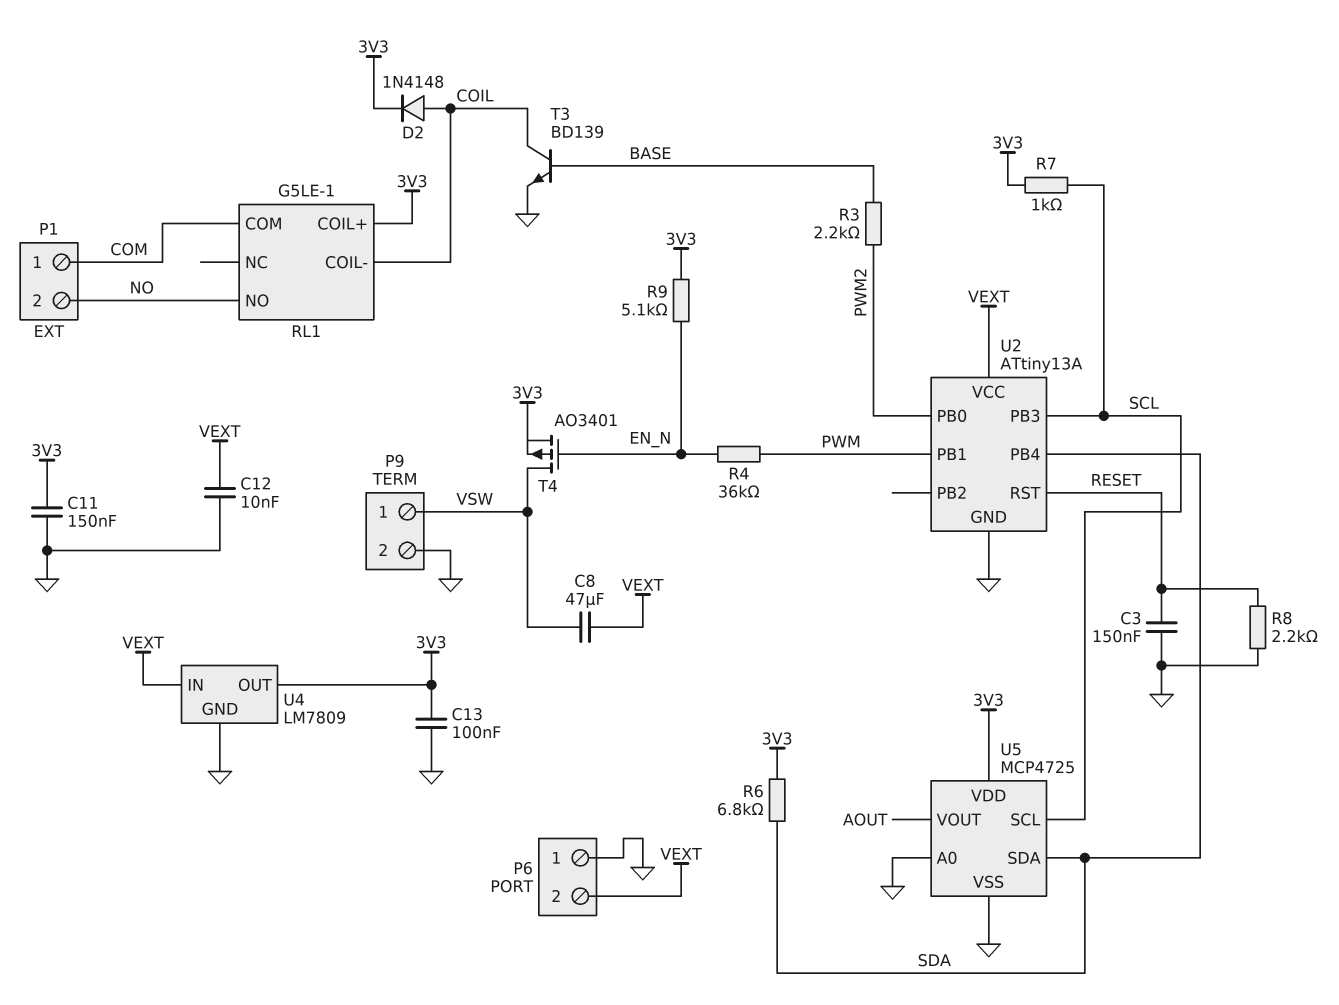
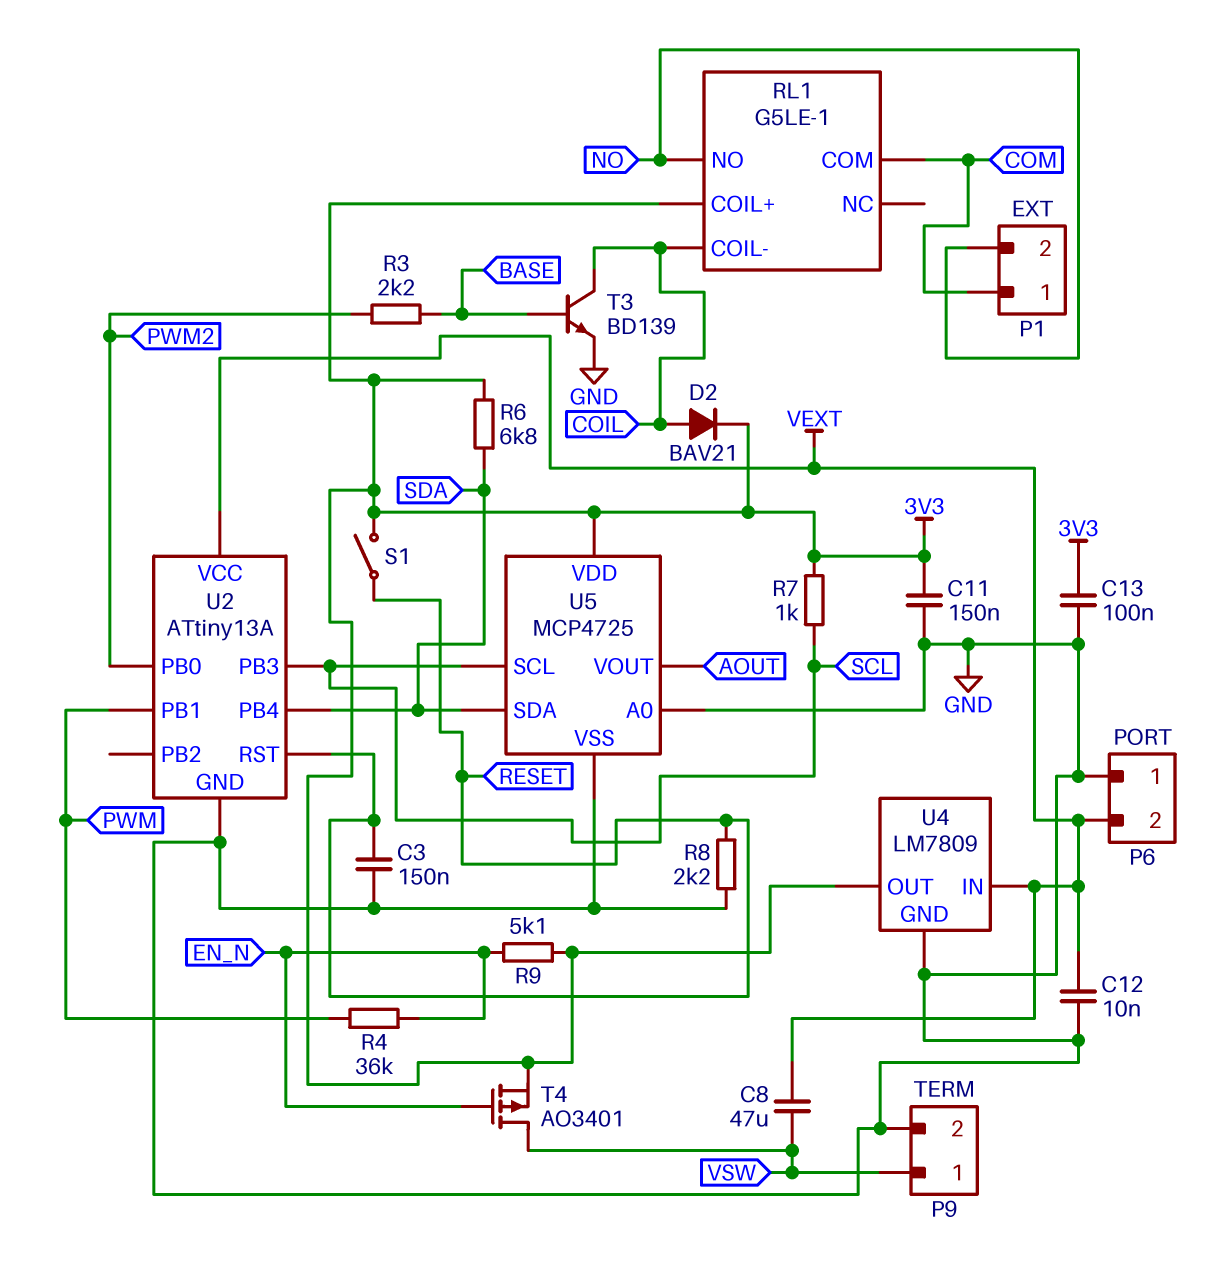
D2: diode 1N4148 (A COIL, K 3V3) -> diode BAV21 (A COIL, K 3V3)
S1: none -> switch (3V3, RESET)

